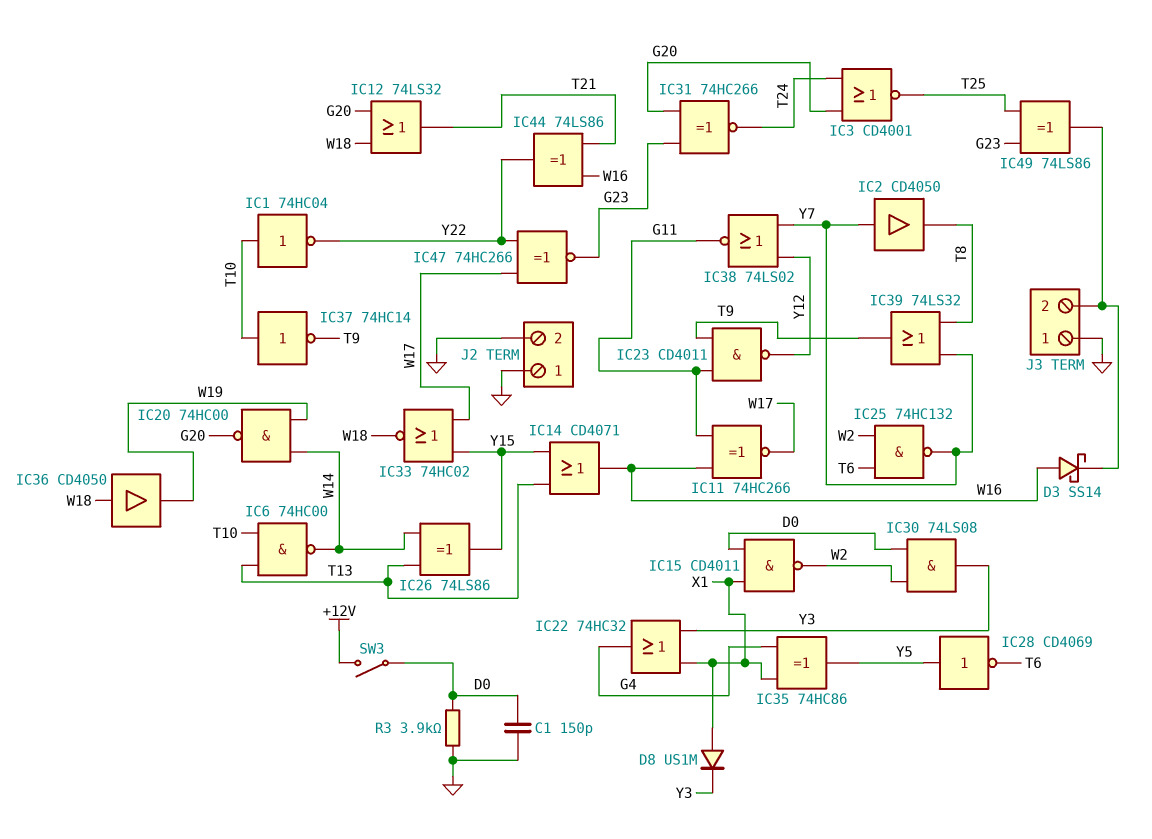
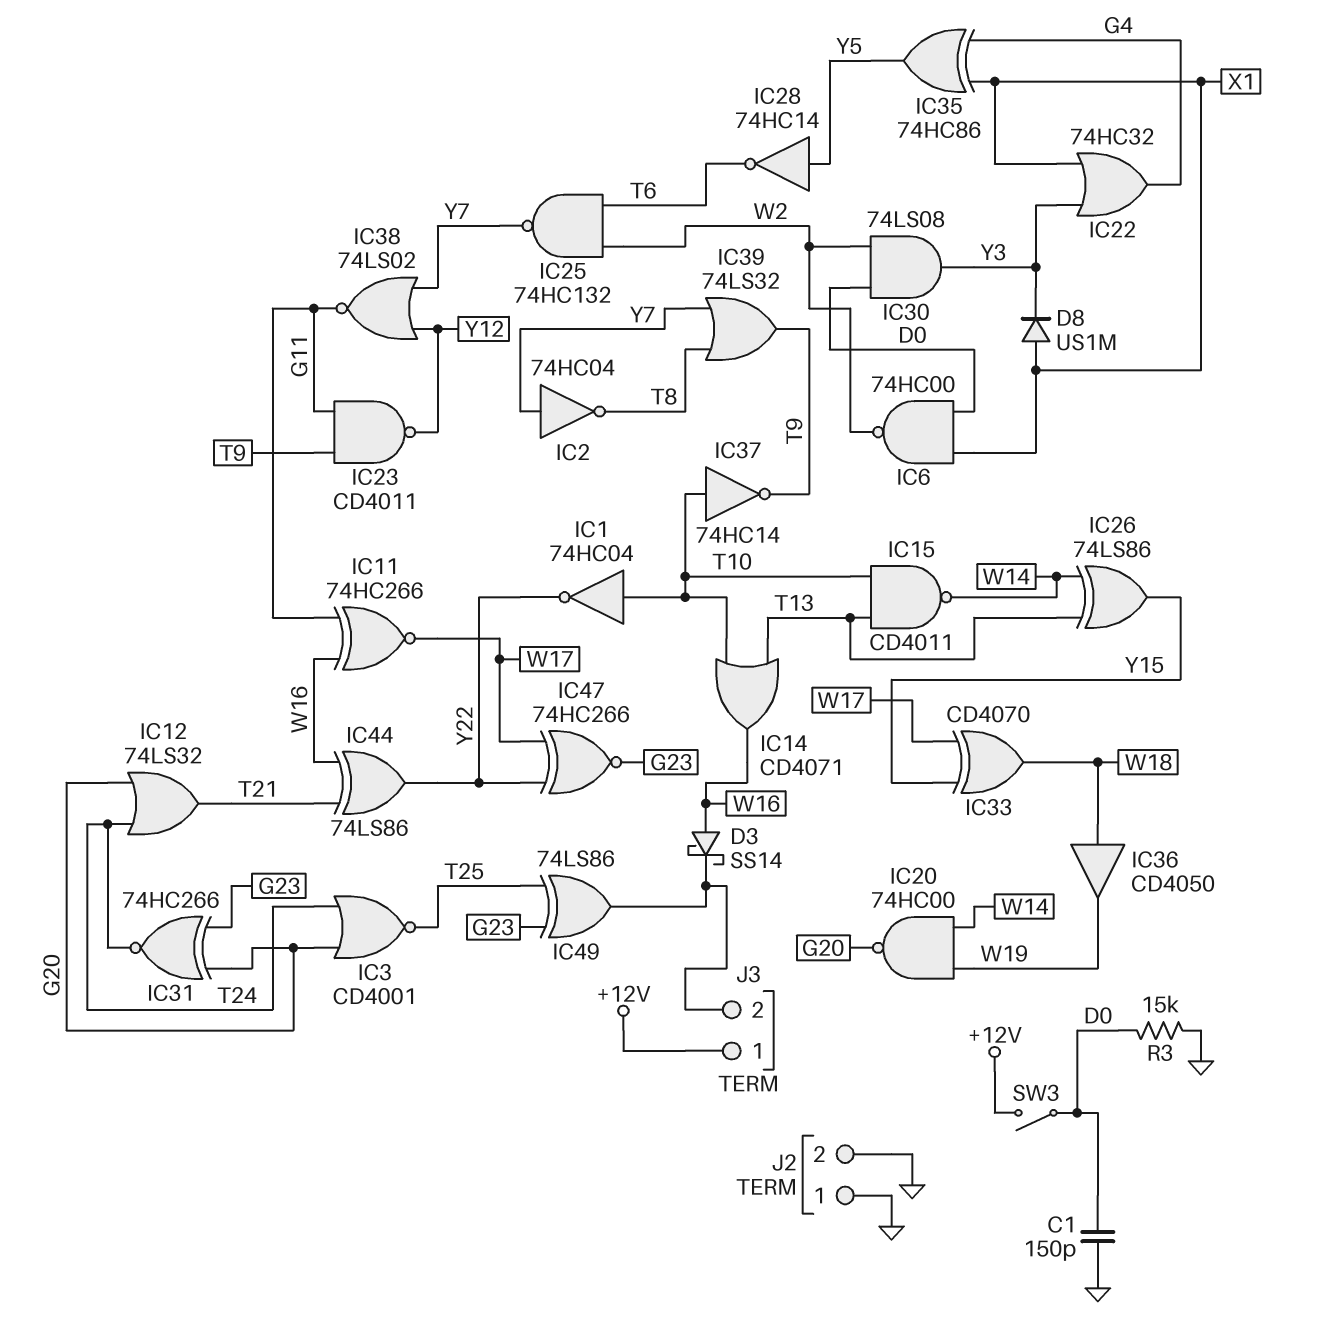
IC2: buffer CD4050 (in Y7, out T8) -> NOT 74HC04 (in Y7, out T8)
IC6: NAND 74HC00 (in T10, in T13, out W14) -> NAND 74HC00 (in D0, in X1, out W2)
IC12: OR 74LS32 (in G20, in W18, out T21) -> OR 74LS32 (in G20, in T24, out T21)
IC14: OR CD4071 (in T13, in Y15, out W16) -> OR CD4071 (in T10, in T13, out W16)
IC15: NAND CD4011 (in D0, in X1, out W2) -> NAND CD4011 (in T10, in T13, out W14)
IC28: NOT CD4069 (in Y5, out T6) -> NOT 74HC14 (in Y5, out T6)
IC33: NOR 74HC02 (in W17, in Y15, out W18) -> XOR CD4070 (in W17, in Y15, out W18)
J3 pin 1: GND -> +12V
R3: 3.9k (D0, GND) -> 15k (D0, GND)

